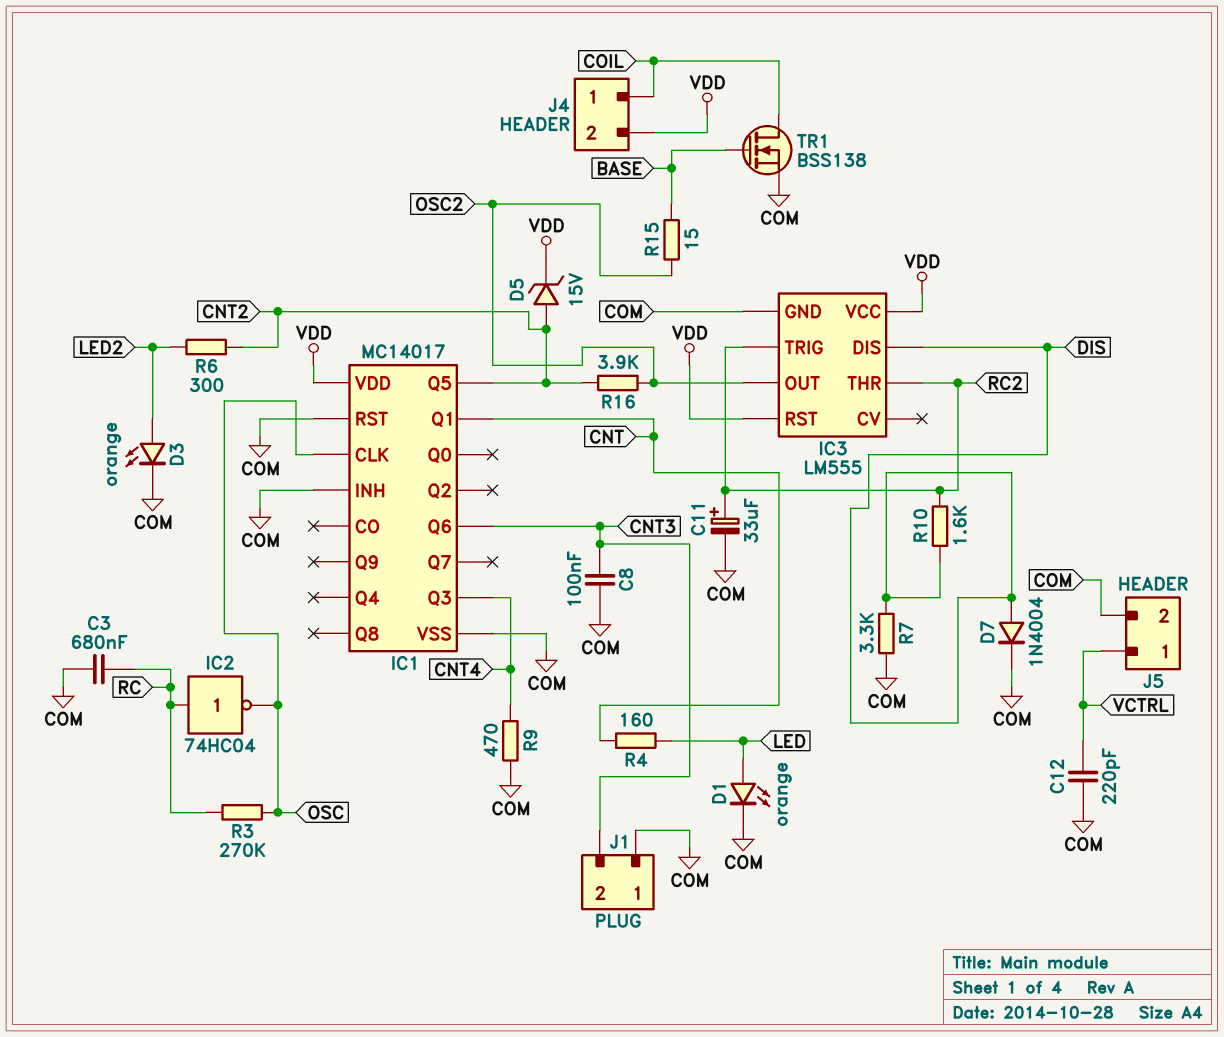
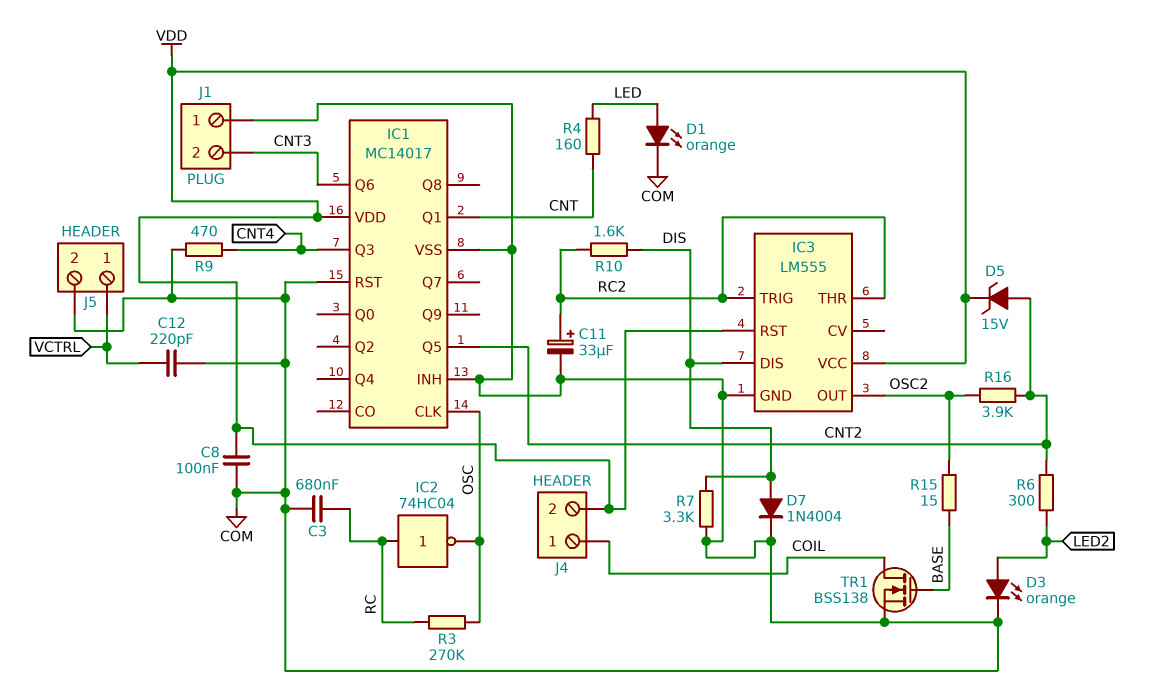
C8: 100nF (CNT3, COM) -> 100nF (COM, VDD)

